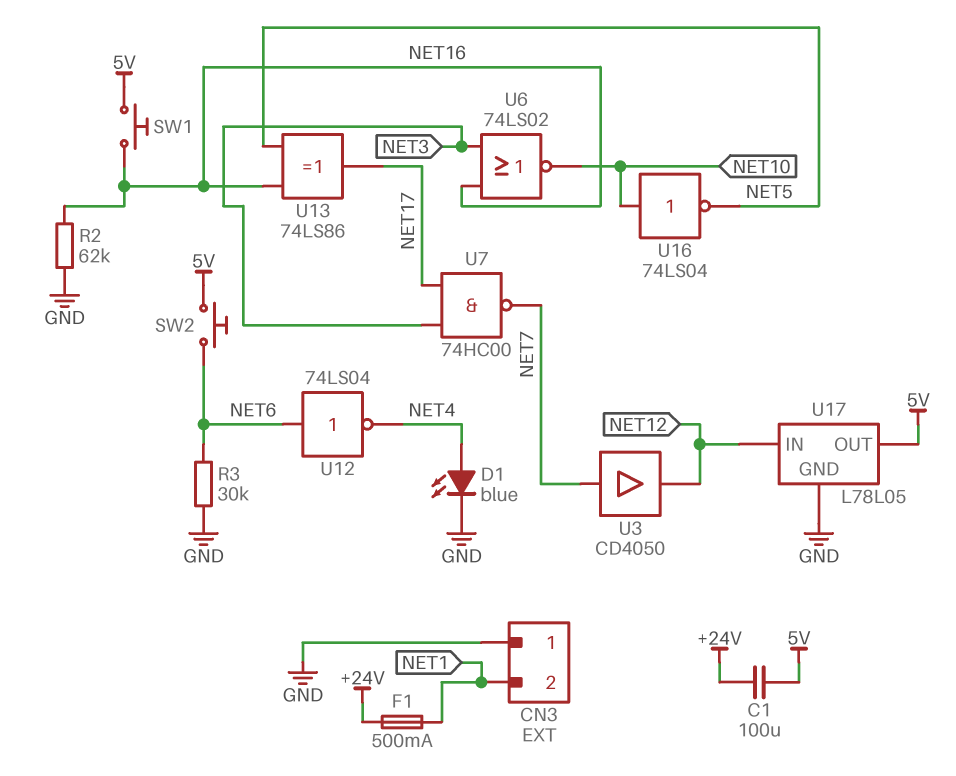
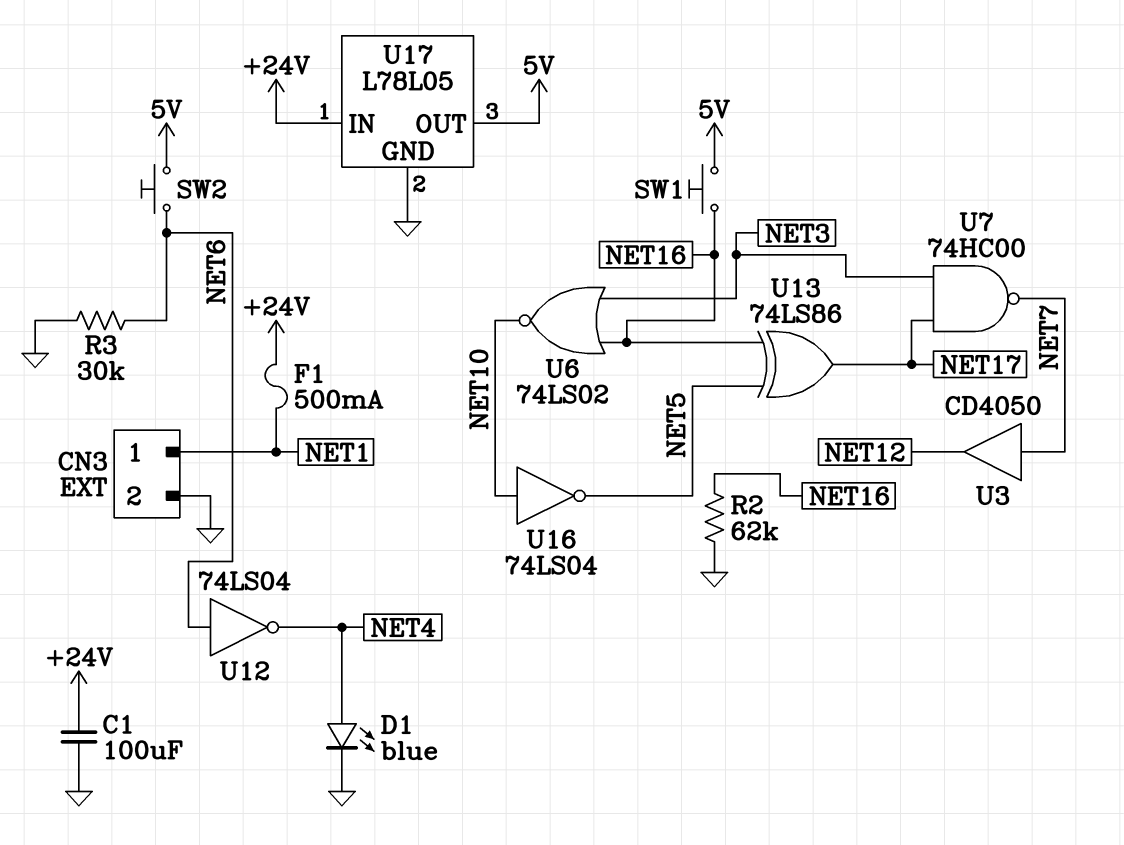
C1: 100uF (+24V, 5V) -> 100uF (+24V, GND)
CN3 pin 1: GND -> NET1
CN3 pin 2: NET1 -> GND
U17 pin IN: NET12 -> +24V

